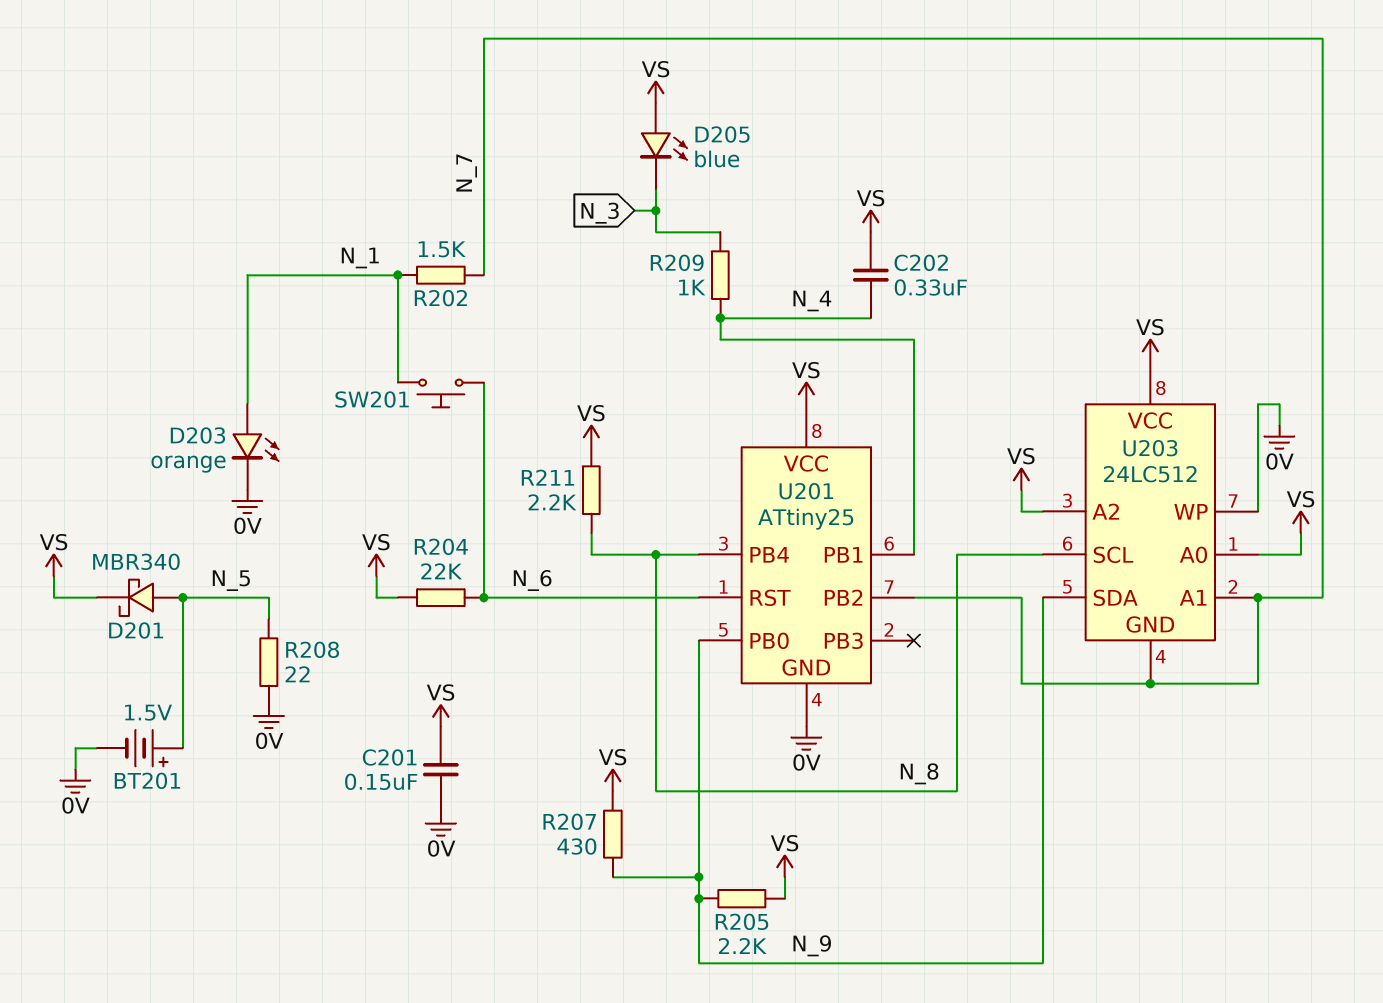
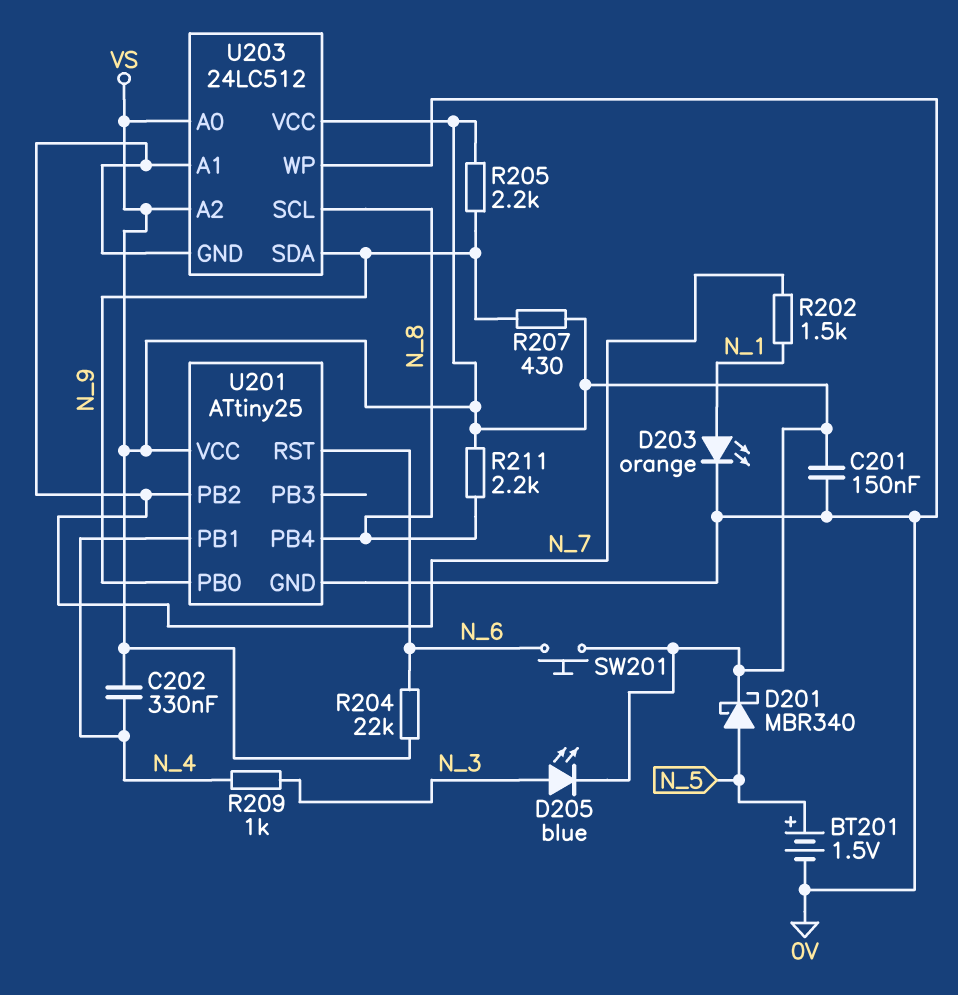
D205: LED blue (A VS, K N_3) -> LED blue (A N_3, K VS)
R208: 22 (0V, N_5) -> none
SW201: button (N_1, N_6) -> button (N_6, VS)

